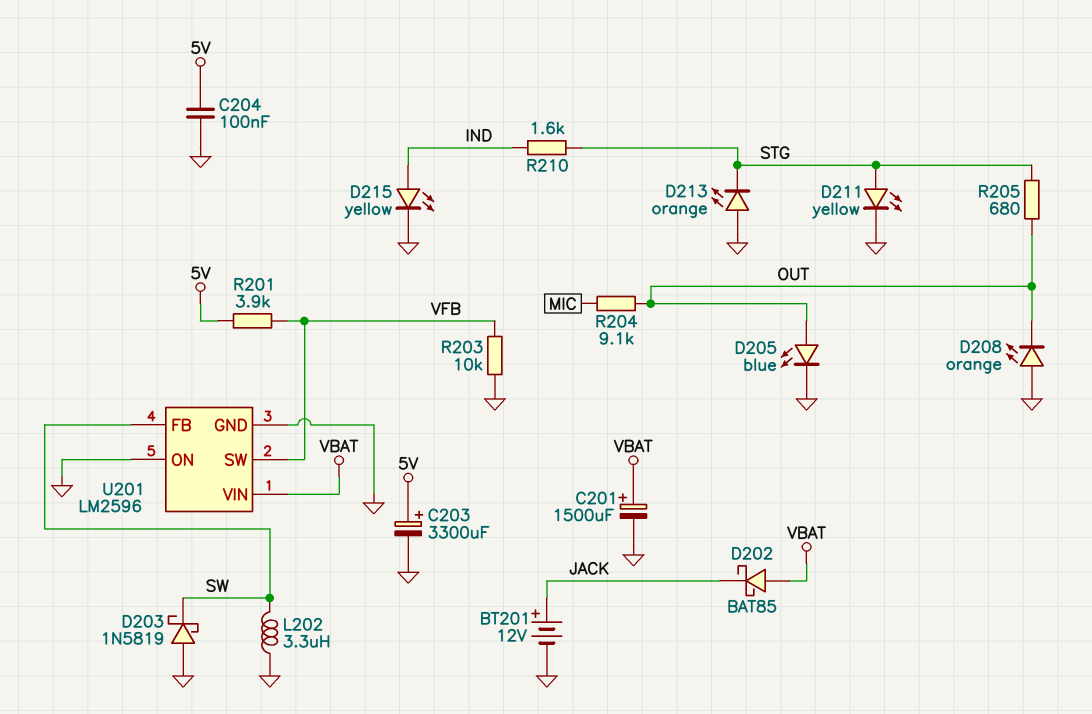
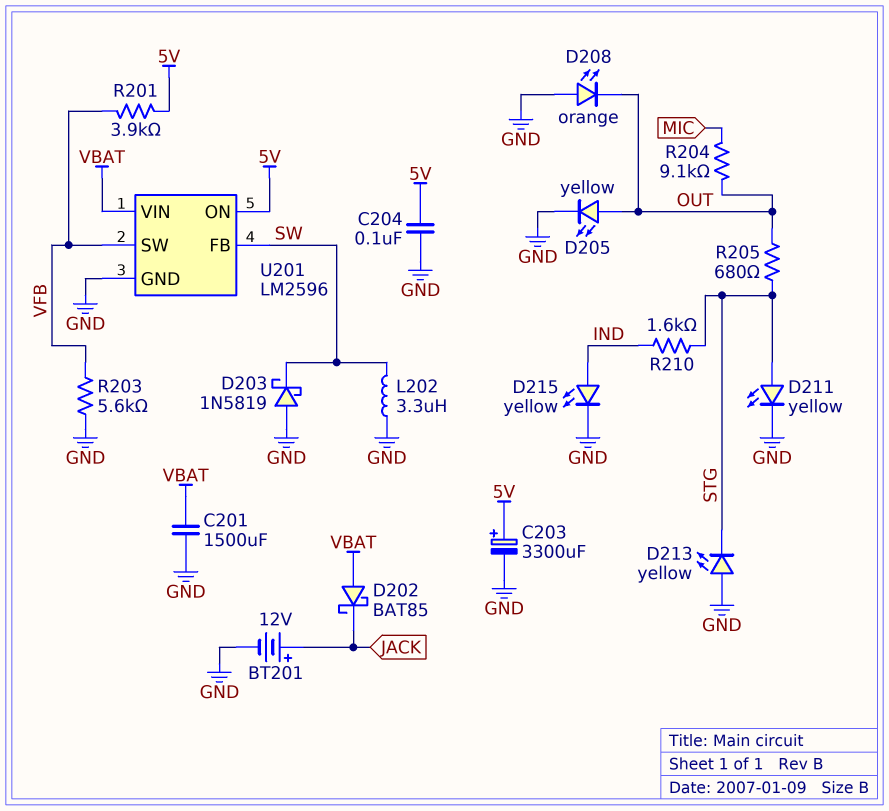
C201: 1500uF (plus VBAT, minus GND) -> 1500uF (GND, VBAT)
D205: LED blue (A OUT, K GND) -> LED yellow (A OUT, K GND)
D213: LED orange (A GND, K STG) -> LED yellow (A GND, K STG)
R203: 10k (GND, VFB) -> 5.6k (GND, VFB)
U201 pin ON: GND -> 5V

